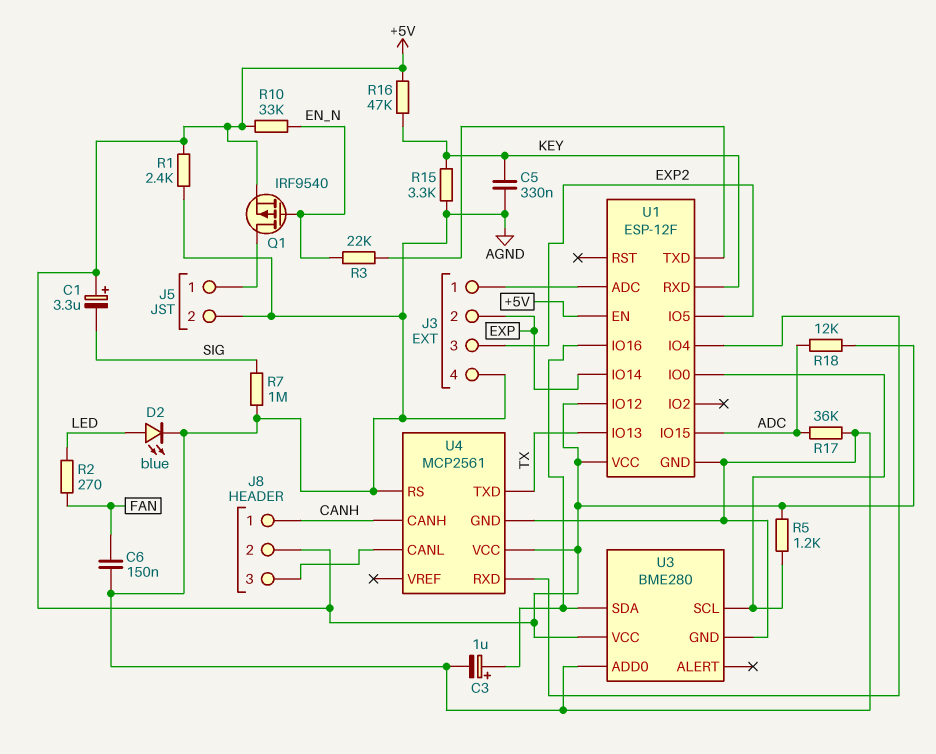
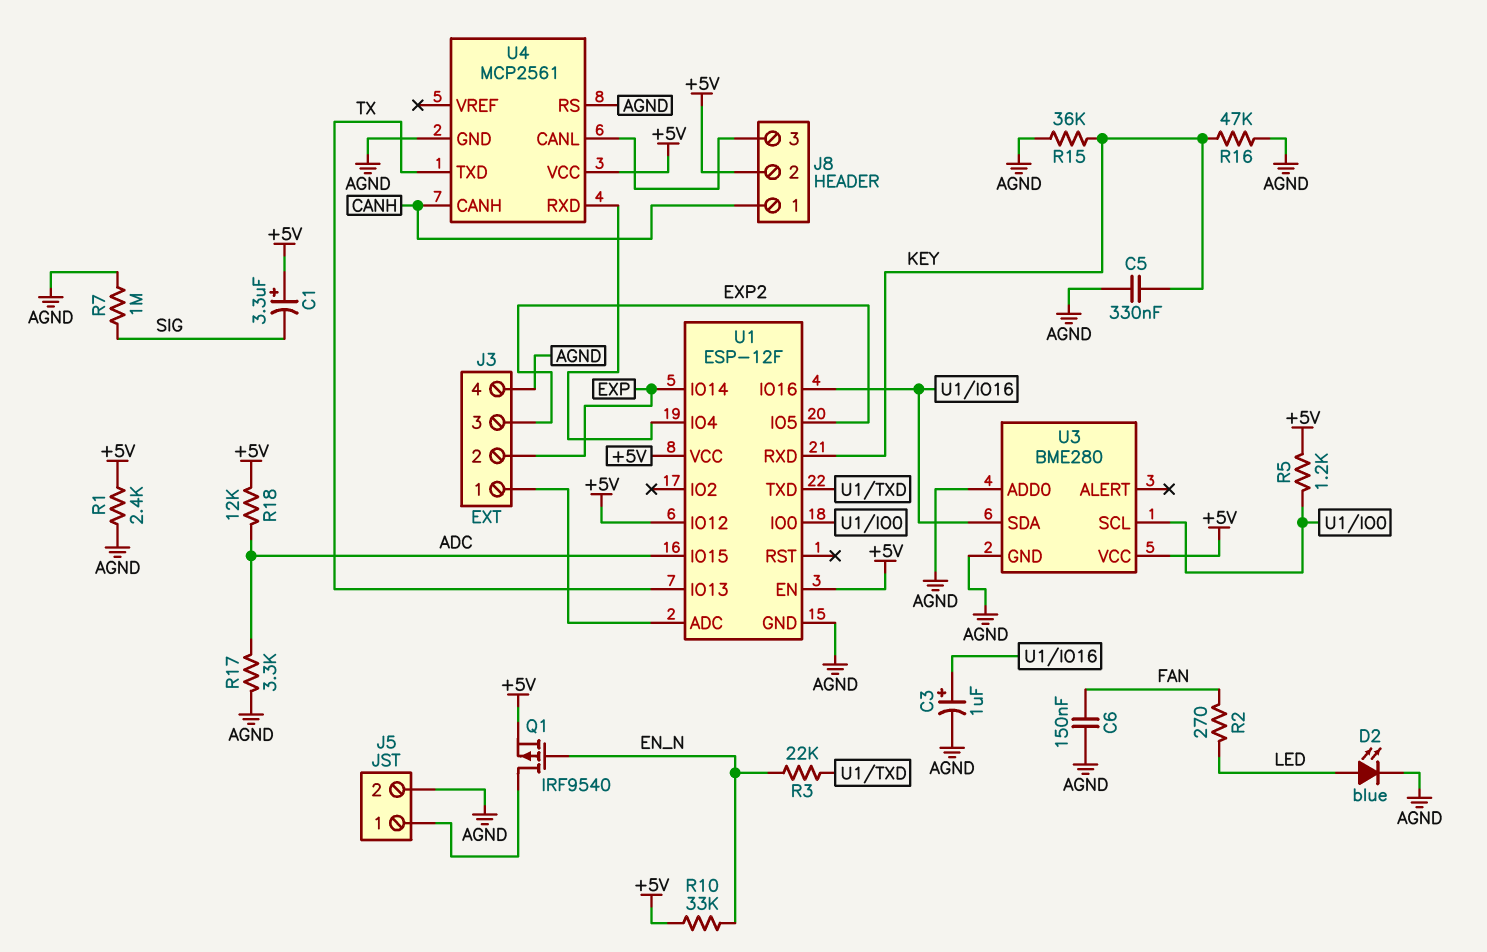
R15: 3.3k (AGND, KEY) -> 36k (AGND, KEY)
R16: 47k (+5V, KEY) -> 47k (AGND, KEY)
R17: 36k (ADC, AGND) -> 3.3k (ADC, AGND)

